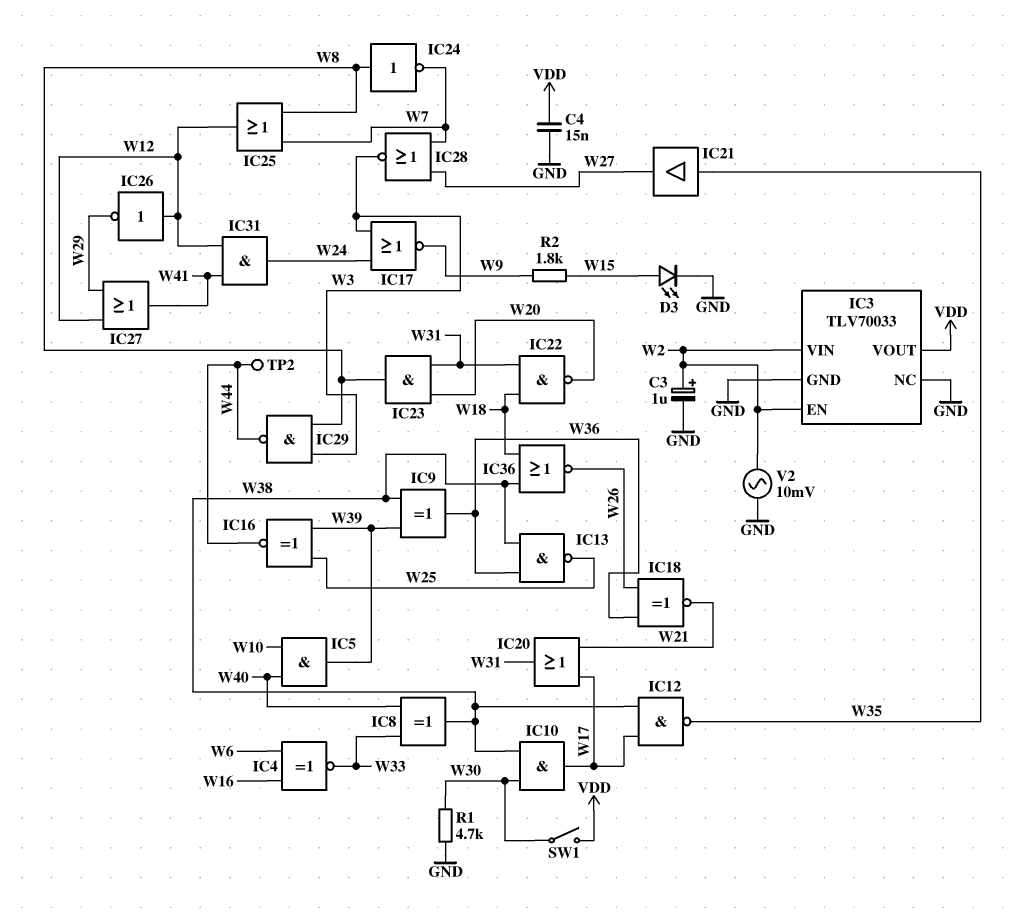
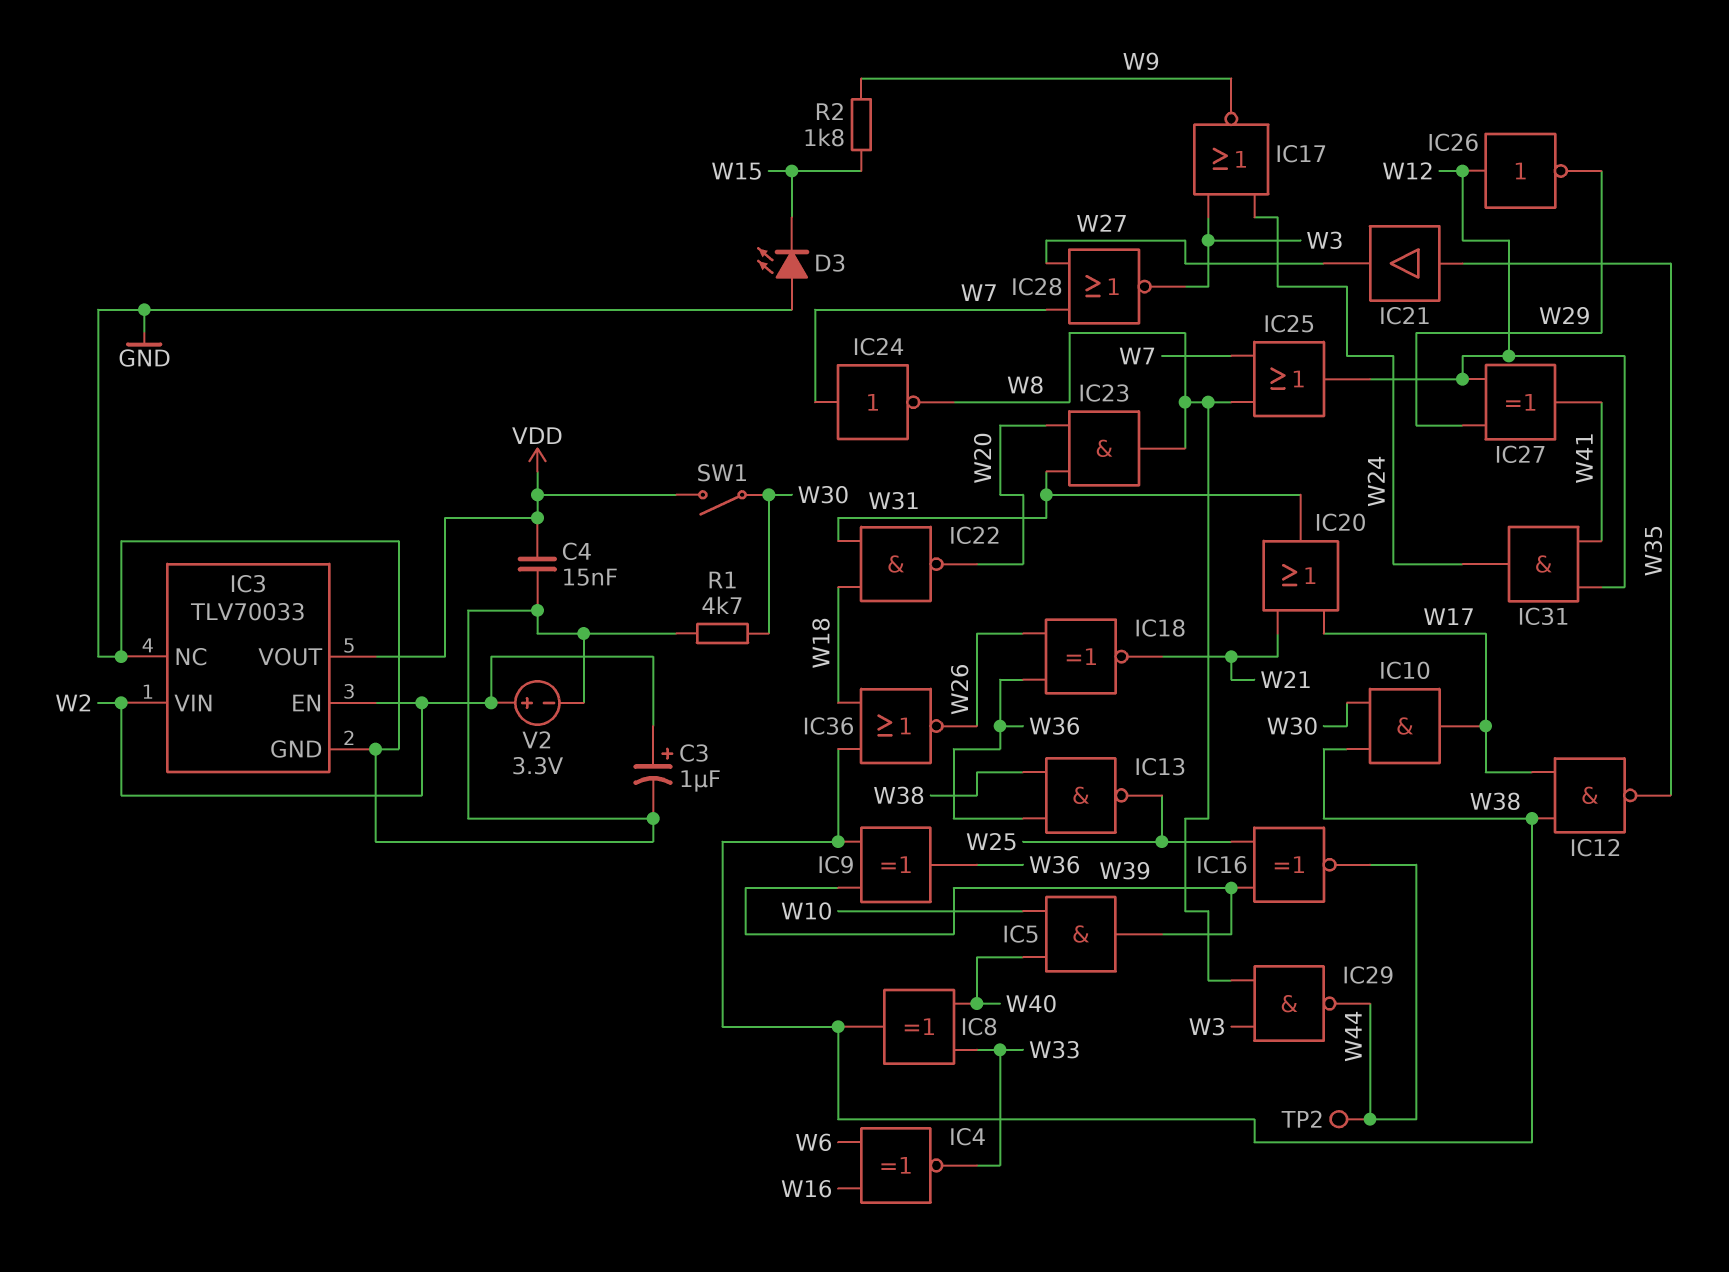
D3: LED (A W15, K GND) -> LED (A GND, K W15)
IC24: NOT (in W8, out W7) -> NOT (in W7, out W8)
IC27: OR (in W12, in W29, out W41) -> XOR (in W12, in W29, out W41)
V2: AC 10mV (GND, W2) -> 3.3V (plus W2, minus GND)

